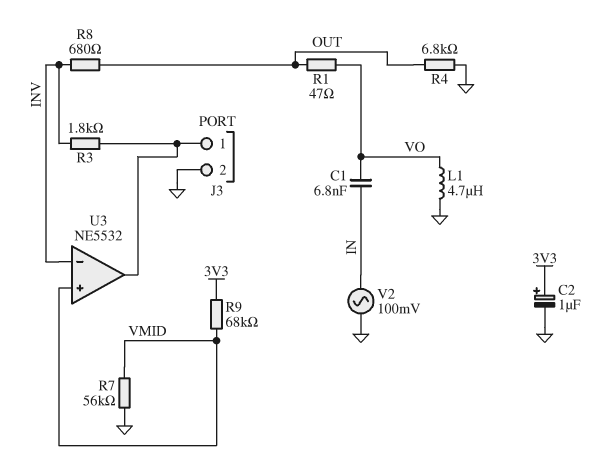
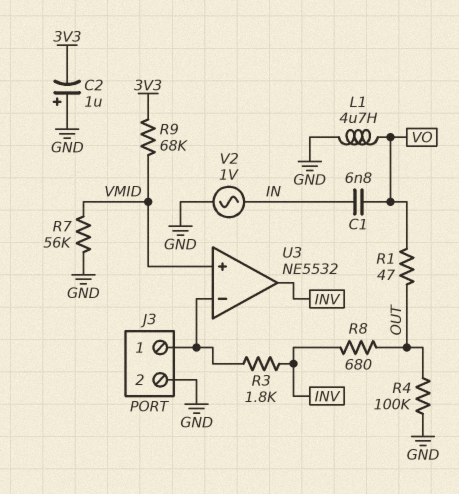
C2: 1uF (plus 3V3, minus GND) -> 1uF (plus GND, minus 3V3)
R4: 6.8k (GND, OUT) -> 100k (GND, OUT)
U3 pin in-: INV -> J3/1
U3 pin out: J3/1 -> INV
V2: AC 100mV (GND, IN) -> AC 1V (GND, IN)

